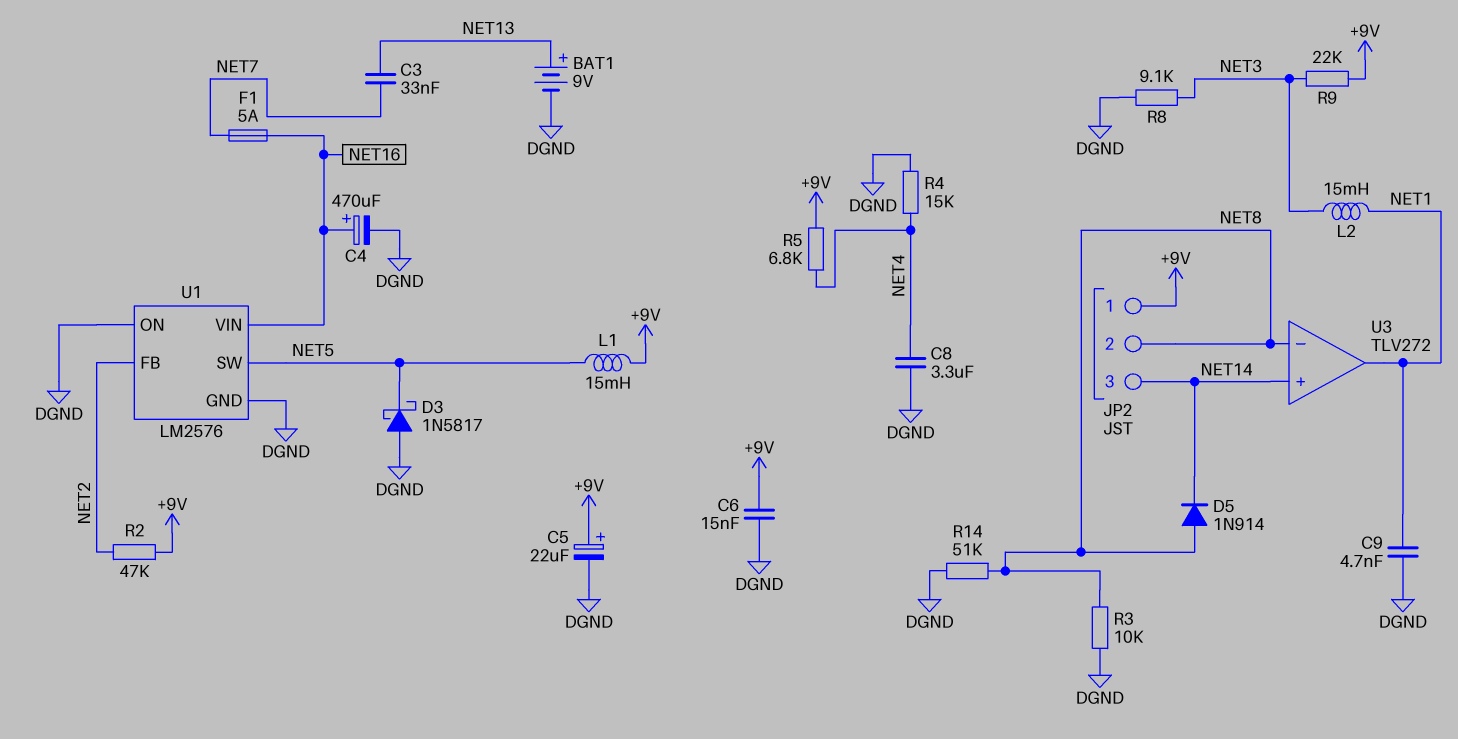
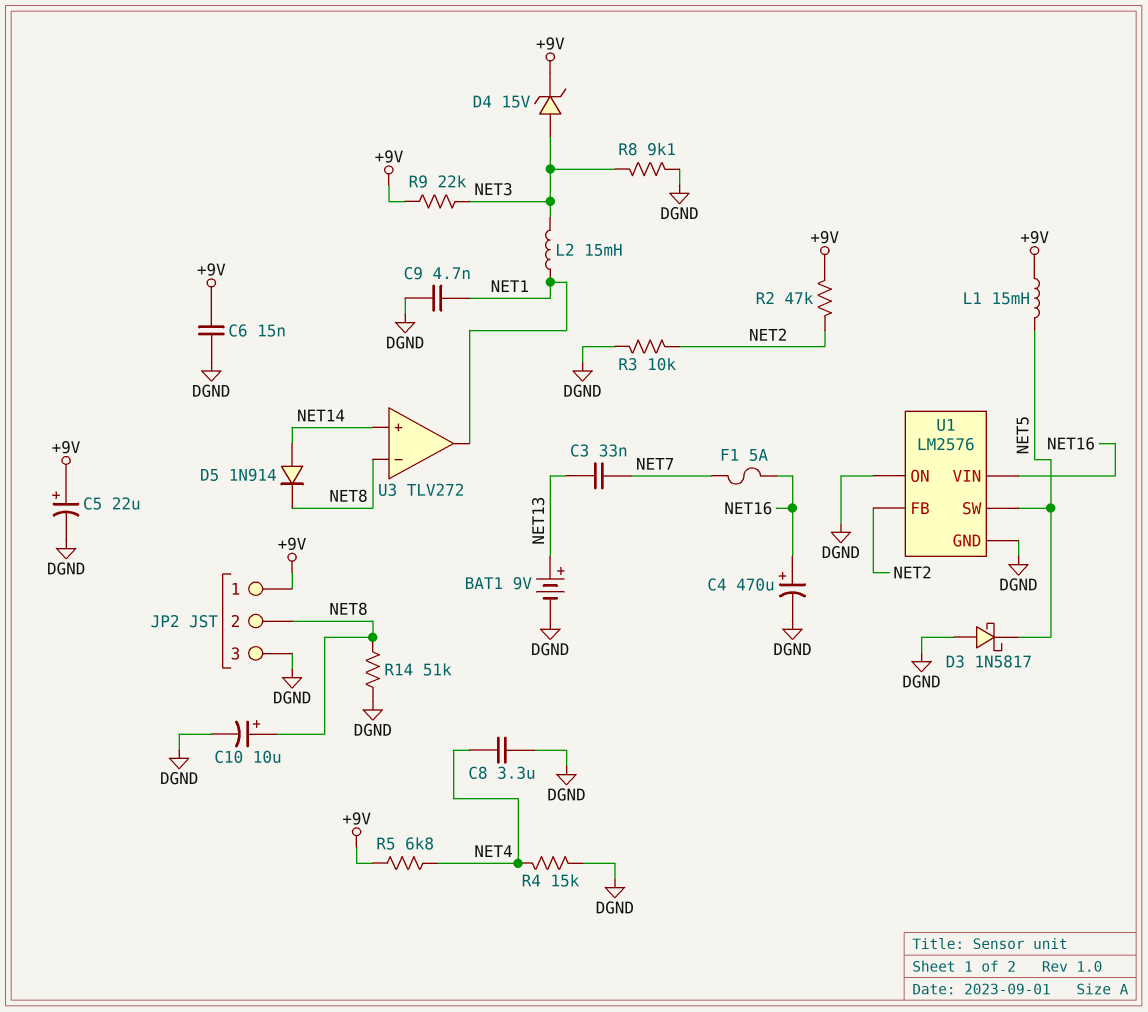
C10: none -> 10uF (plus NET8, minus DGND)
D4: none -> zener 15V (A NET3, K +9V)
D5: diode 1N914 (A NET8, K NET14) -> diode 1N914 (A NET14, K NET8)
JP2 pin 3: NET14 -> DGND
R3: 10k (DGND, NET8) -> 10k (DGND, NET2)

